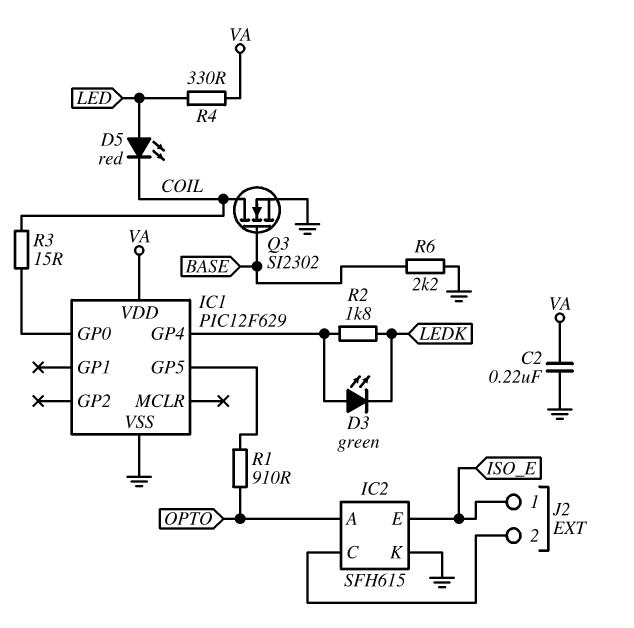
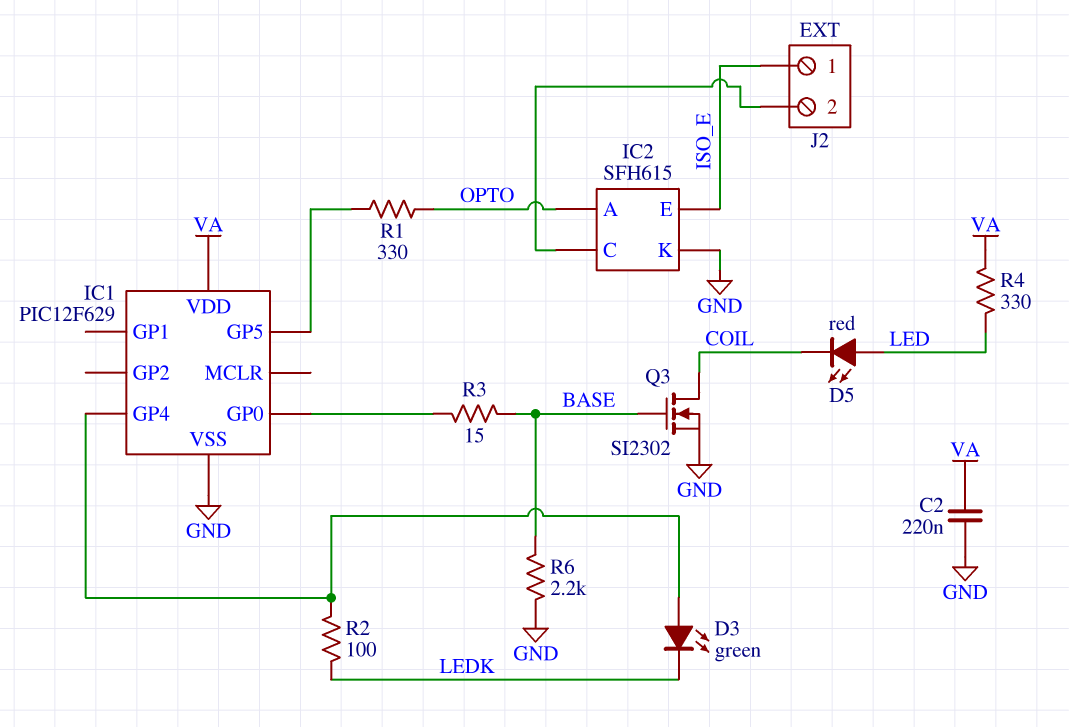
R1: 910 (IC1/GP5, OPTO) -> 330 (IC1/GP5, OPTO)
R2: 1.8k (IC1/GP4, LEDK) -> 100 (IC1/GP4, LEDK)
R3: 15 (COIL, IC1/GP0) -> 15 (BASE, IC1/GP0)

